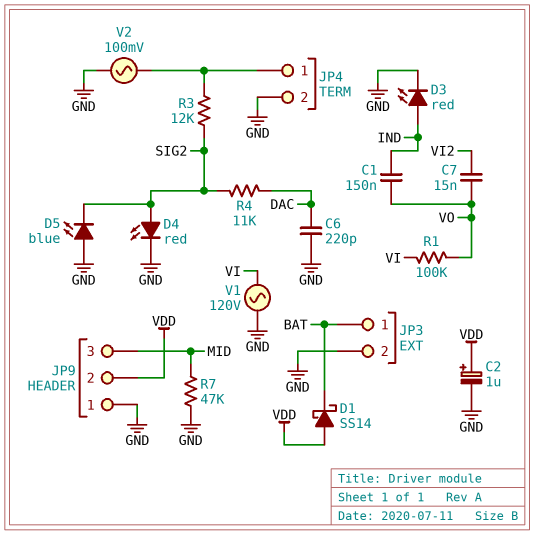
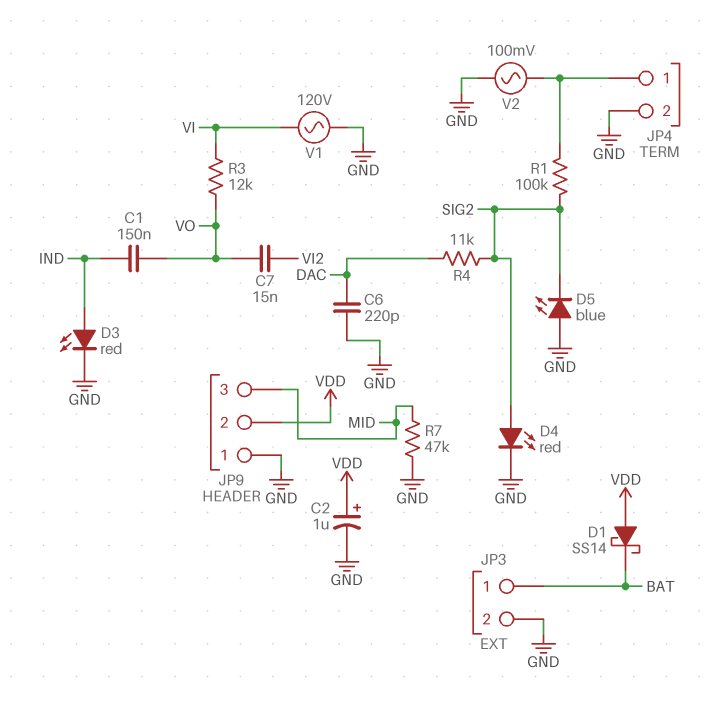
R1: 100k (VI, VO) -> 100k (JP4/1, SIG2)
R3: 12k (JP4/1, SIG2) -> 12k (VI, VO)

